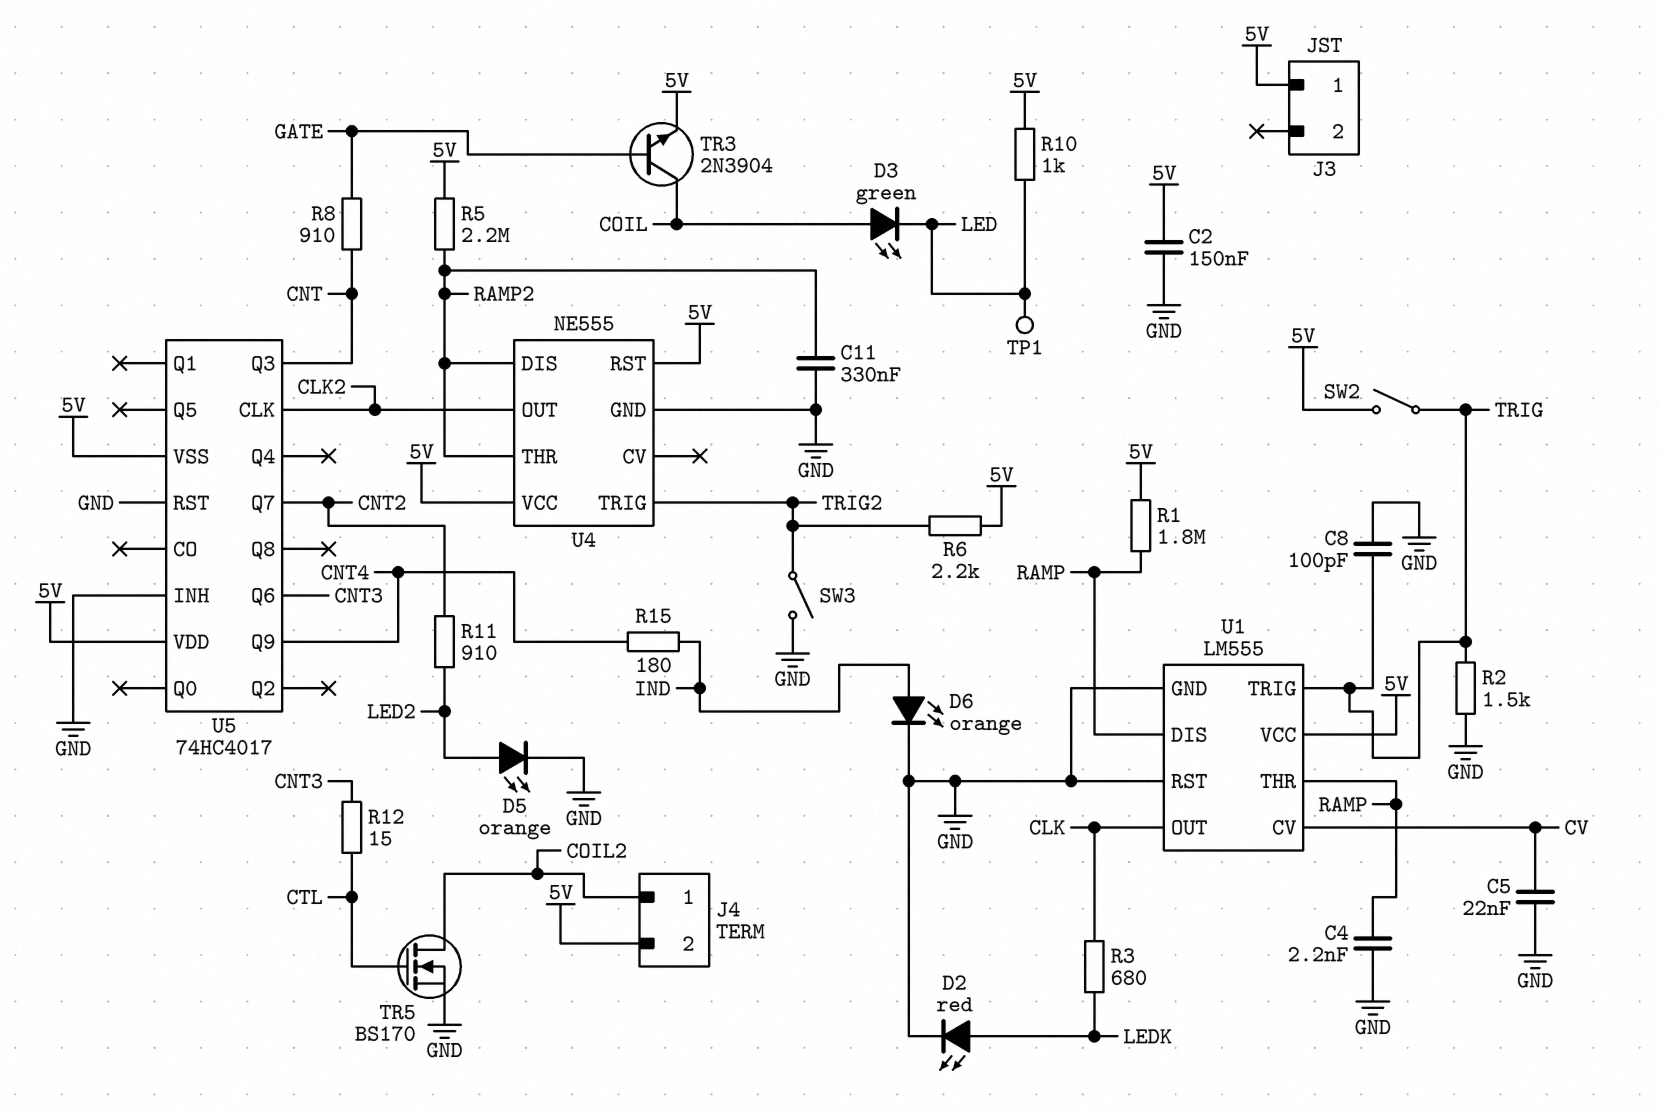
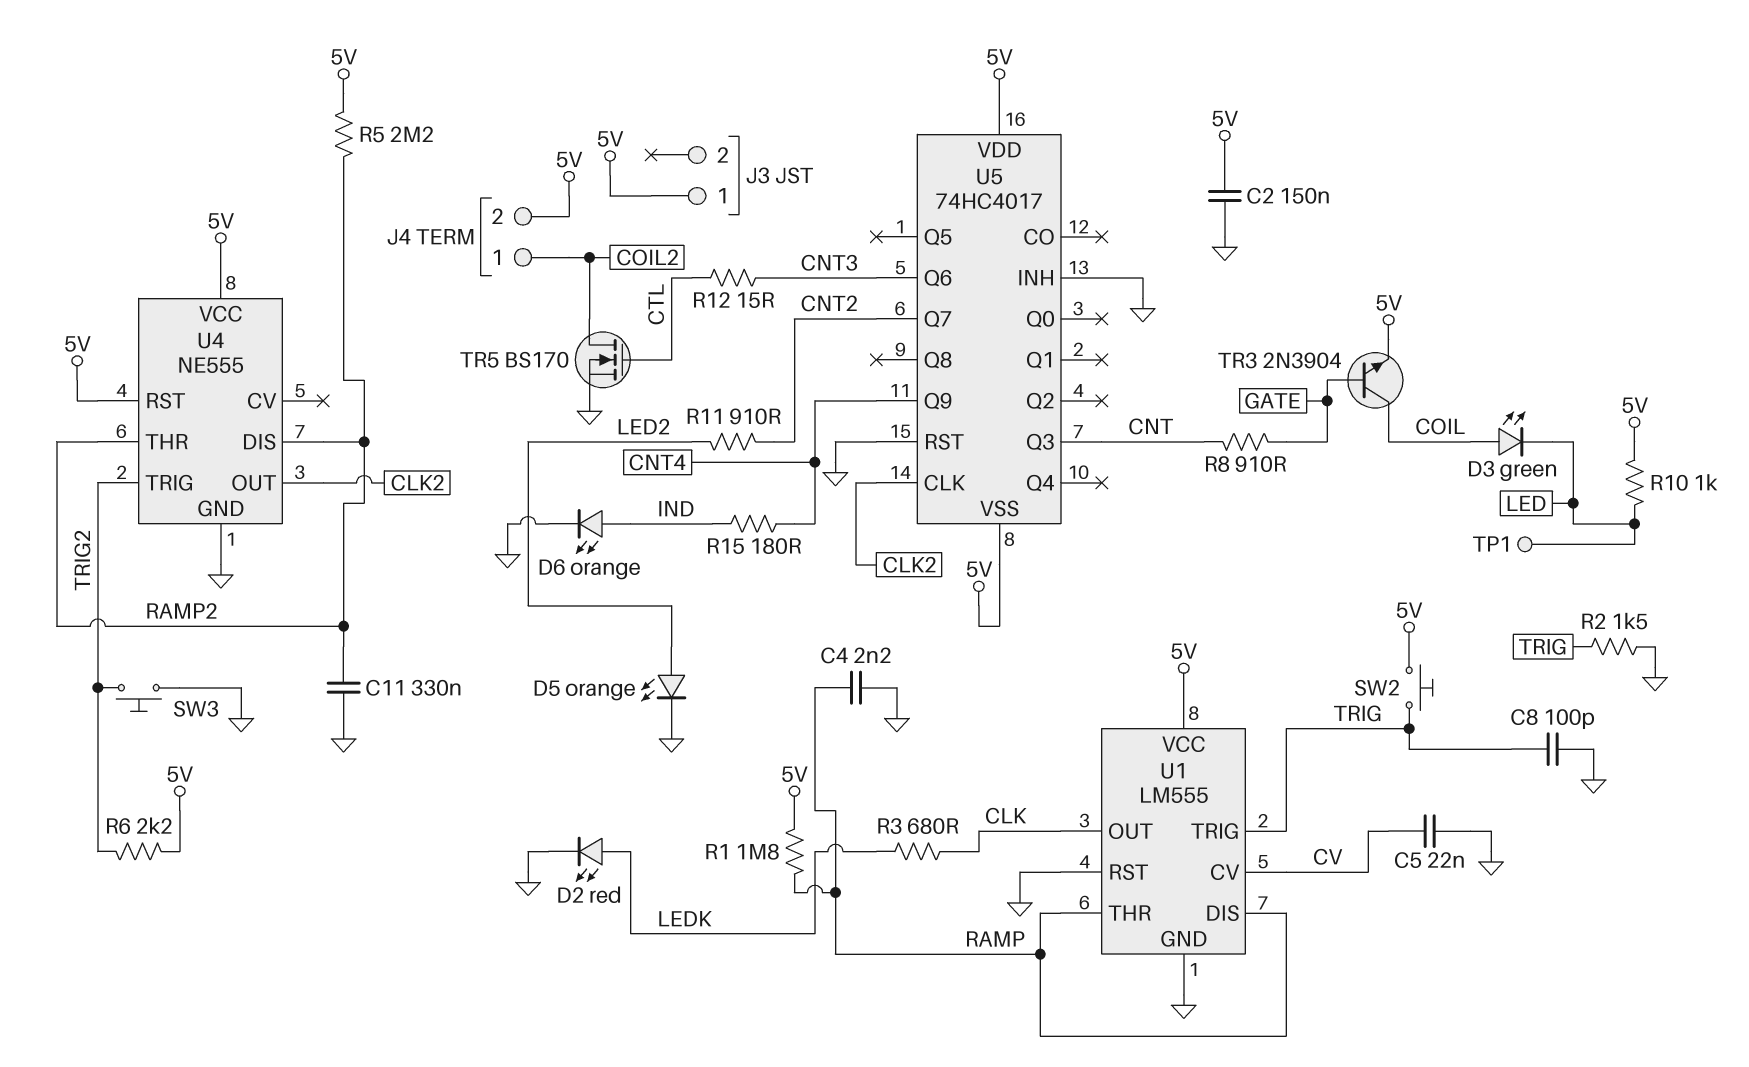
SW2: switch (5V, TRIG) -> button (5V, TRIG)
SW3: switch (GND, TRIG2) -> button (GND, TRIG2)

